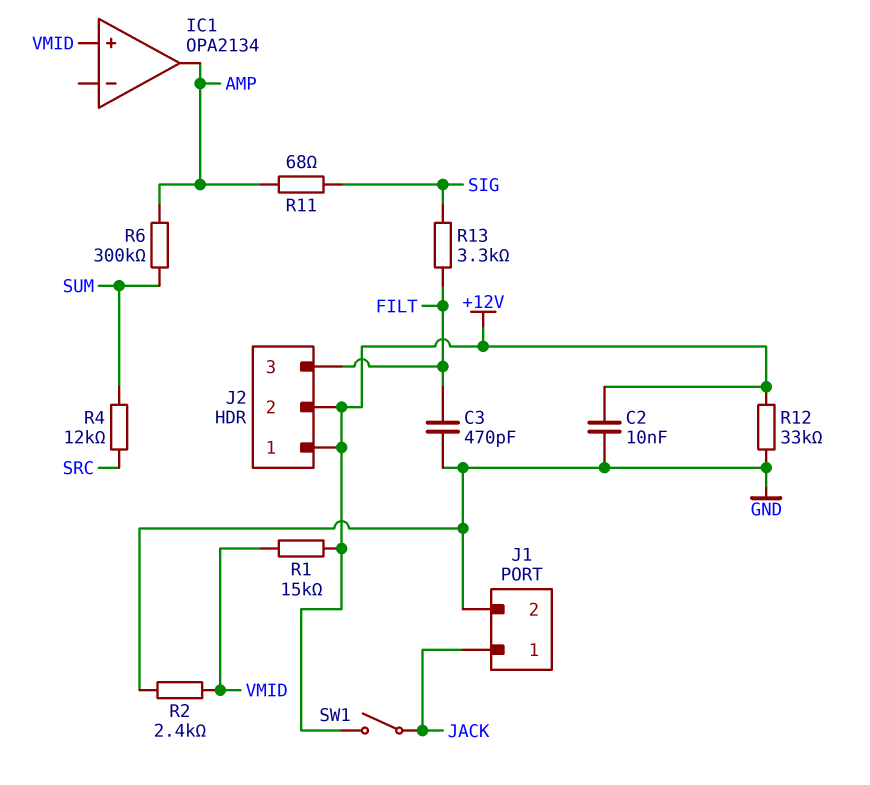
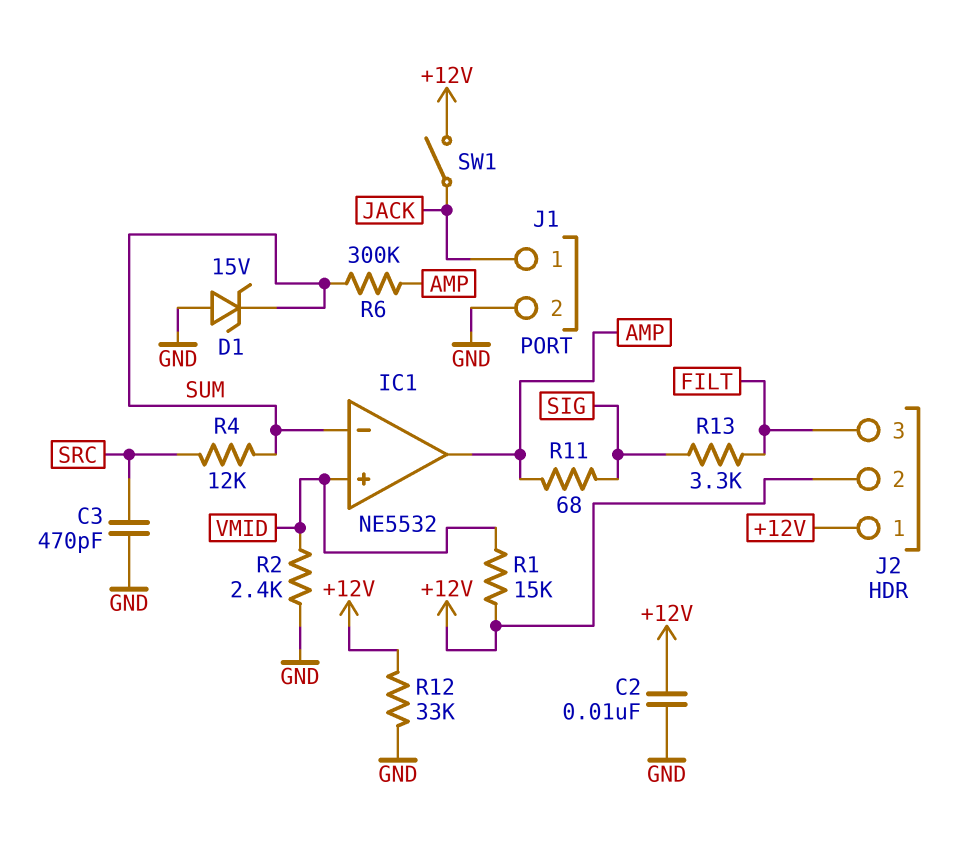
C3: 470pF (FILT, GND) -> 470pF (GND, SRC)
D1: none -> zener 15V (A GND, K SUM)
IC1: OPA2134 -> NE5532
IC1 pin in-: none -> SUM

